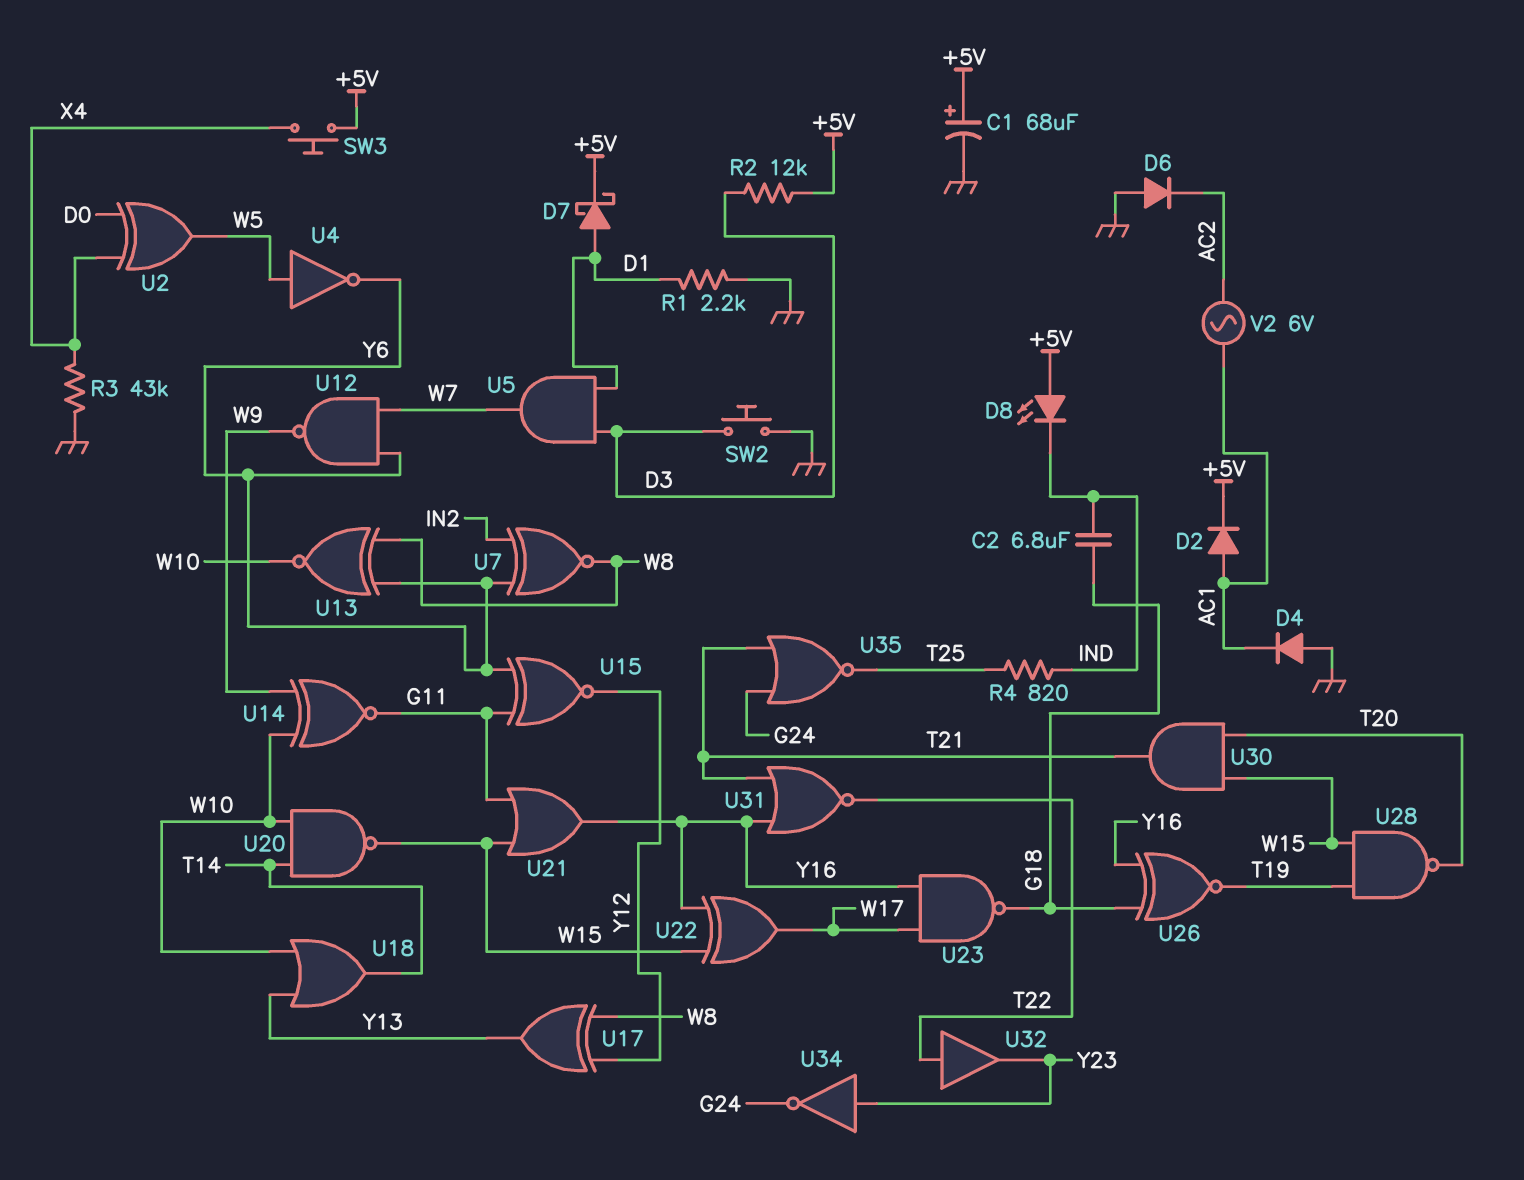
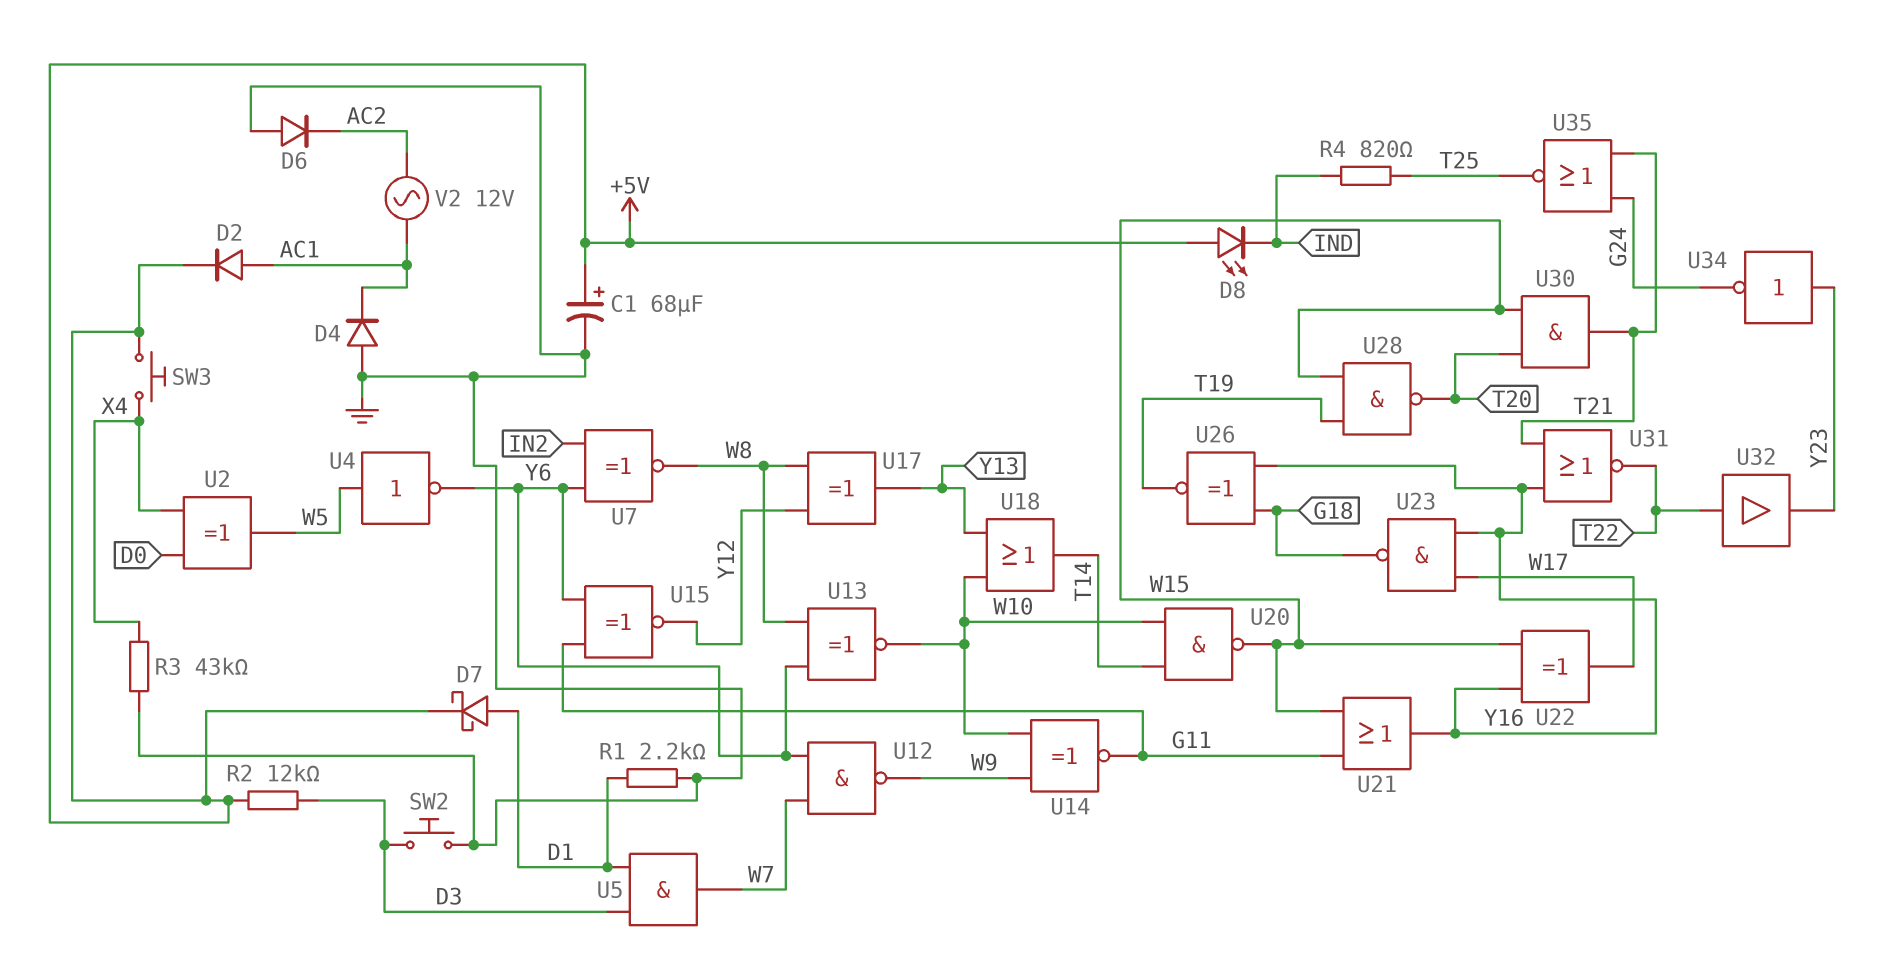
C2: 6.8uF (G18, IND) -> none
V2: AC 6V (AC1, AC2) -> AC 12V (AC1, AC2)

